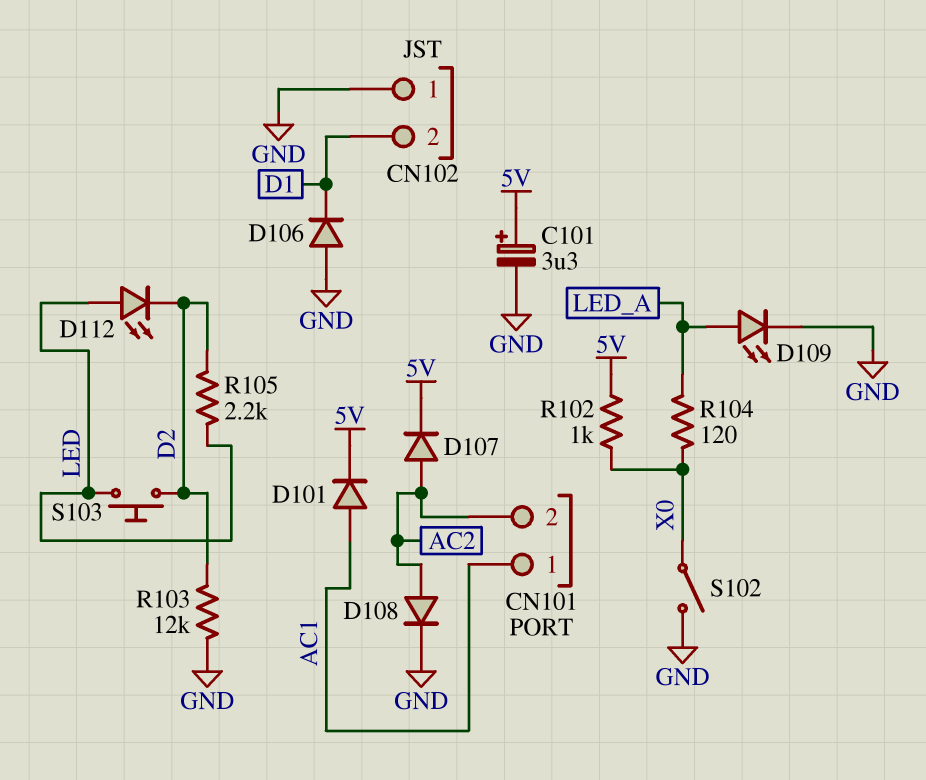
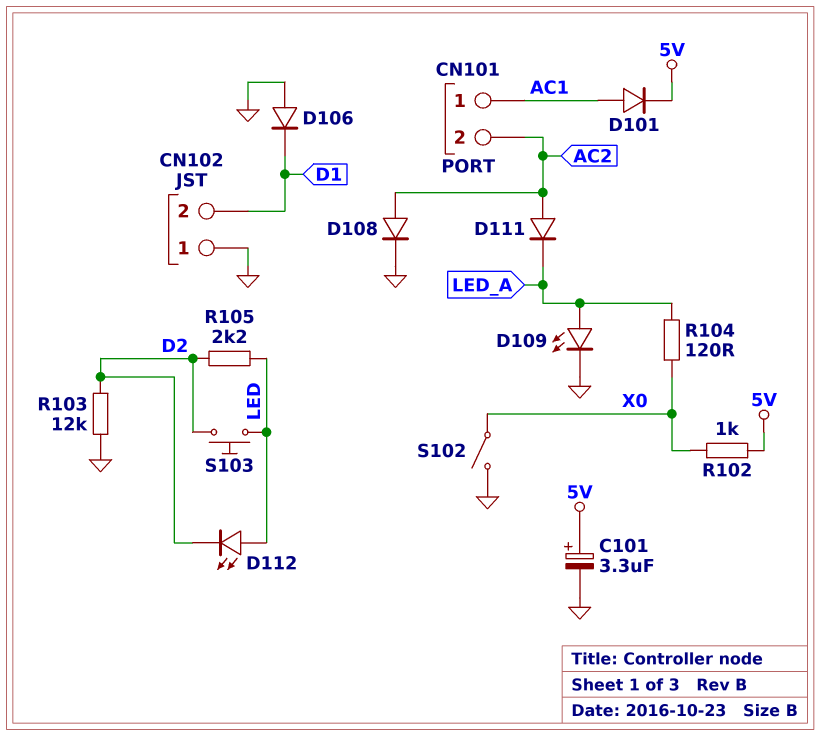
D107: diode (A AC2, K 5V) -> none
D111: none -> diode (A AC2, K LED_A)

